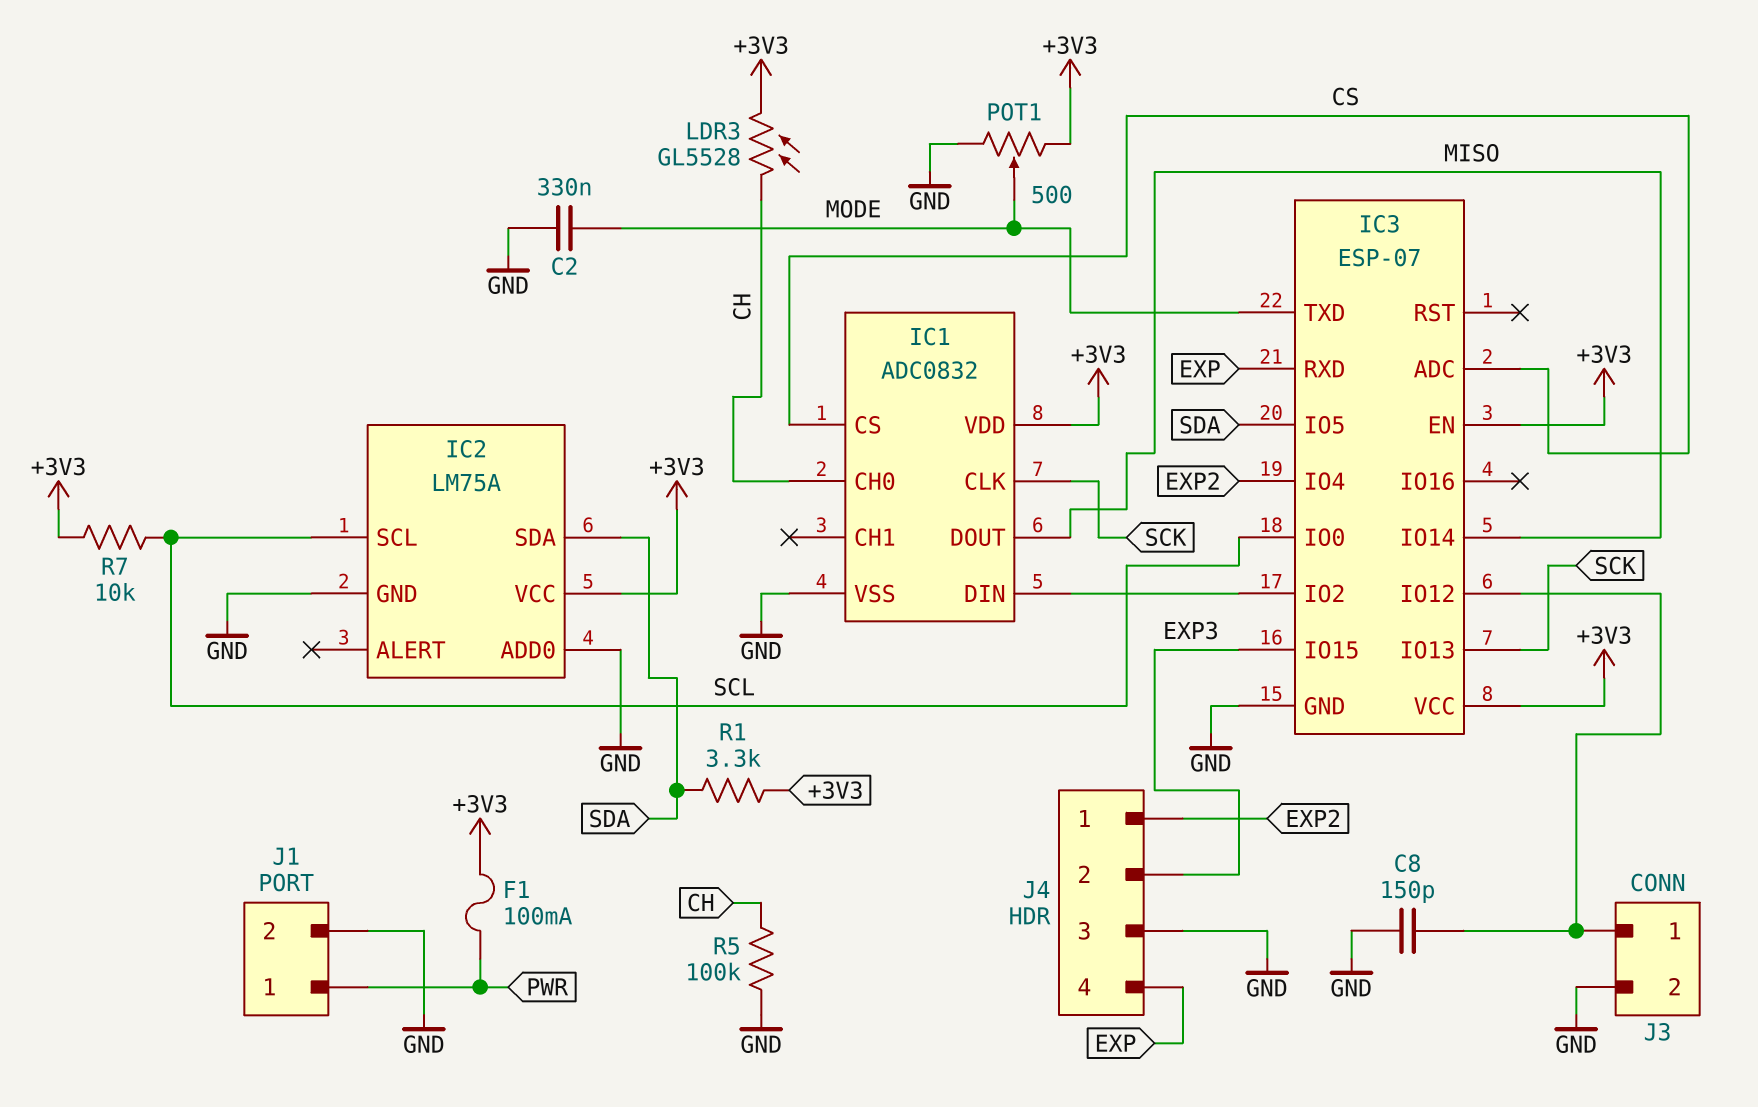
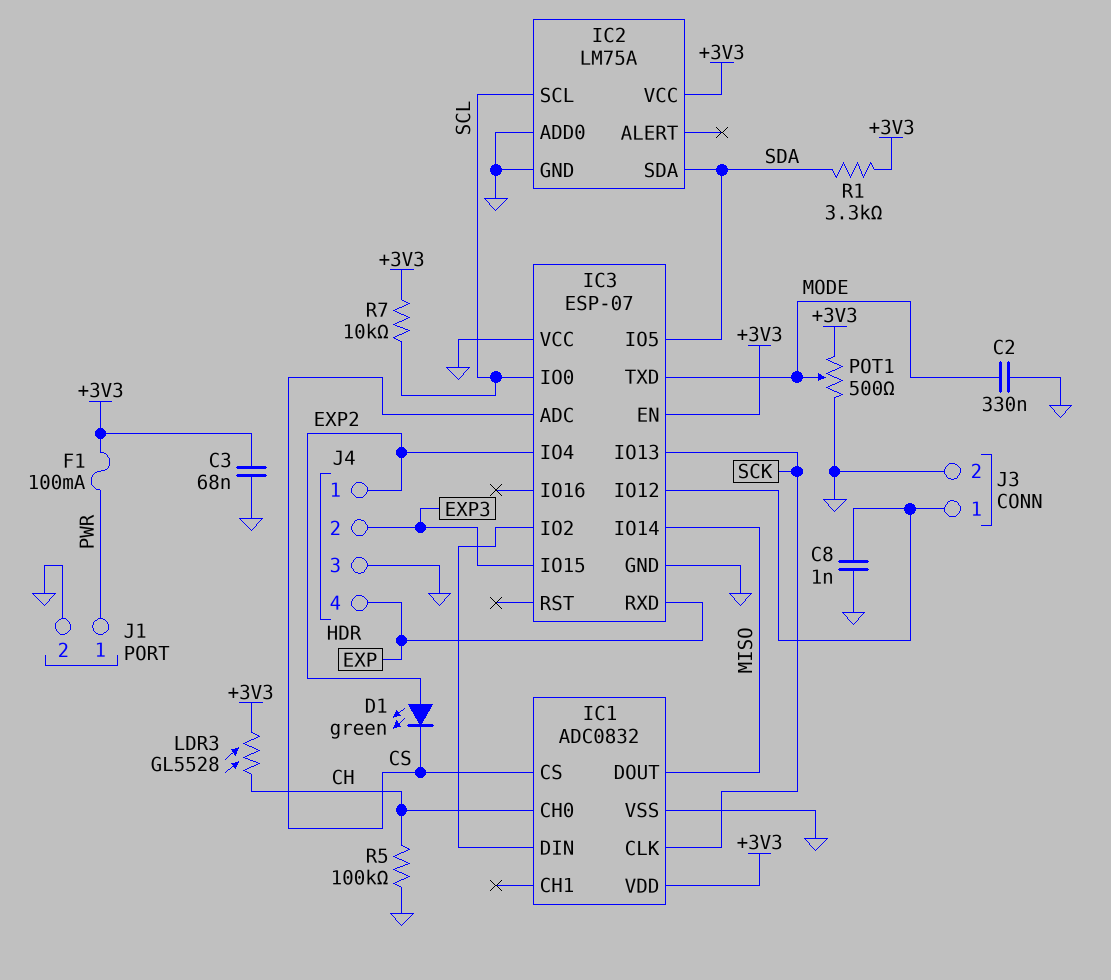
C3: none -> 68nF (+3V3, GND)
C8: 150pF (GND, IC3/IO12) -> 1nF (GND, IC3/IO12)
D1: none -> LED green (A EXP2, K CS)
IC3 pin VCC: +3V3 -> GND

